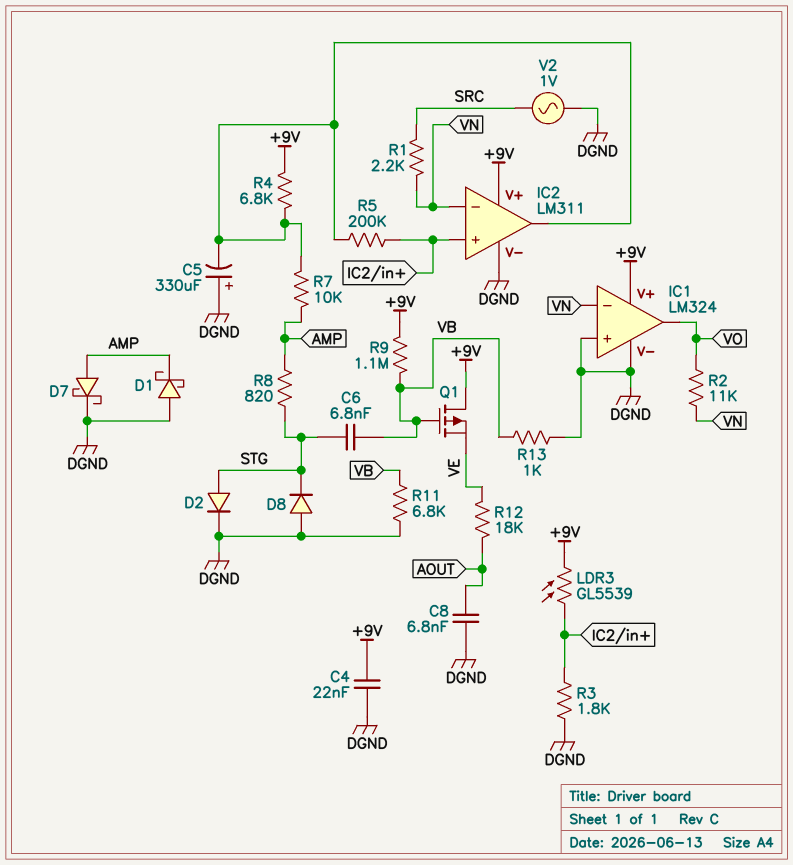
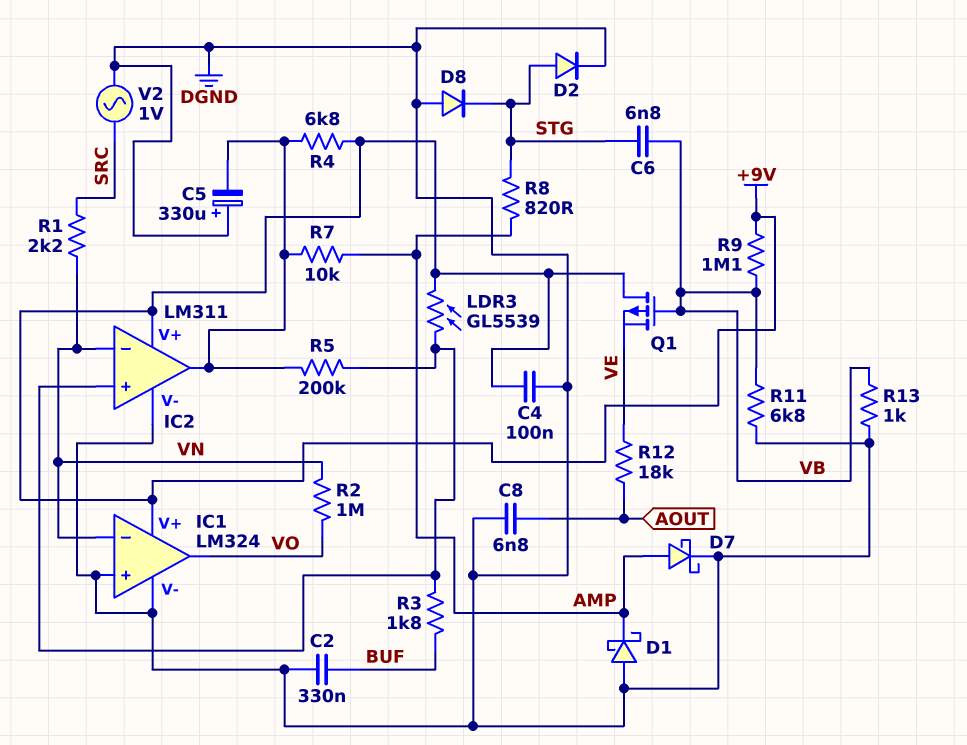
C2: none -> 330nF (BUF, DGND)
C4: 22nF (+9V, DGND) -> 100nF (+9V, DGND)
R2: 11k (VN, VO) -> 1M (VN, VO)
R3: 1.8k (DGND, IC2/in+) -> 1.8k (BUF, IC2/in+)

